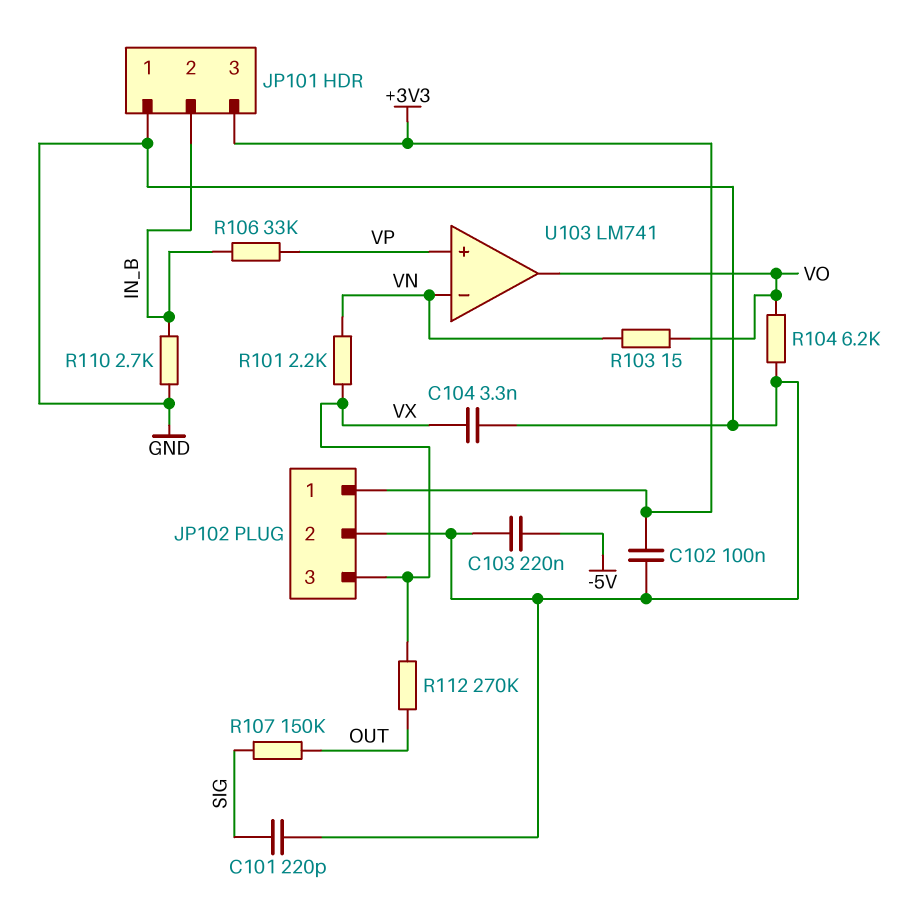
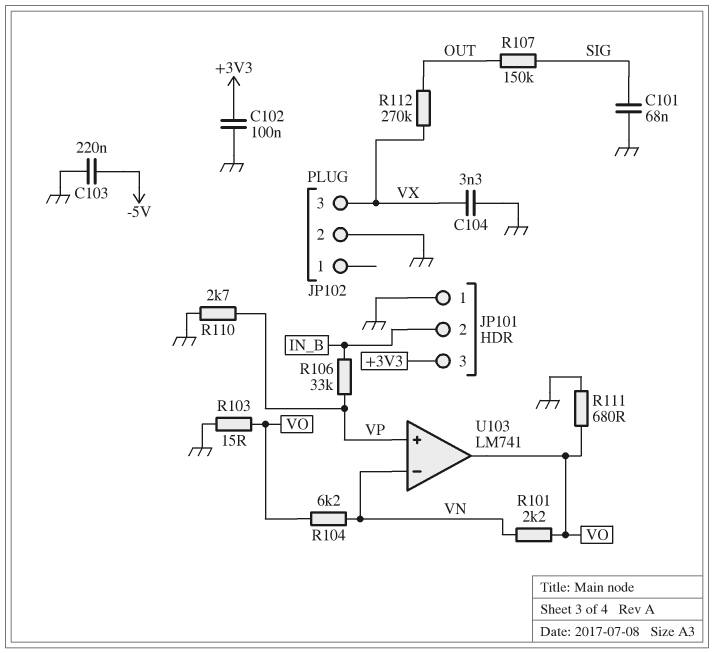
C101: 220pF (GND, SIG) -> 68nF (GND, SIG)
JP102 pin 1: +3V3 -> none
R101: 2.2k (VN, VX) -> 2.2k (VN, VO)
R103: 15 (VN, VO) -> 15 (GND, VO)
R104: 6.2k (GND, VO) -> 6.2k (VN, VO)
R110: 2.7k (GND, IN_B) -> 2.7k (GND, VP)
R111: none -> 680 (GND, VO)

